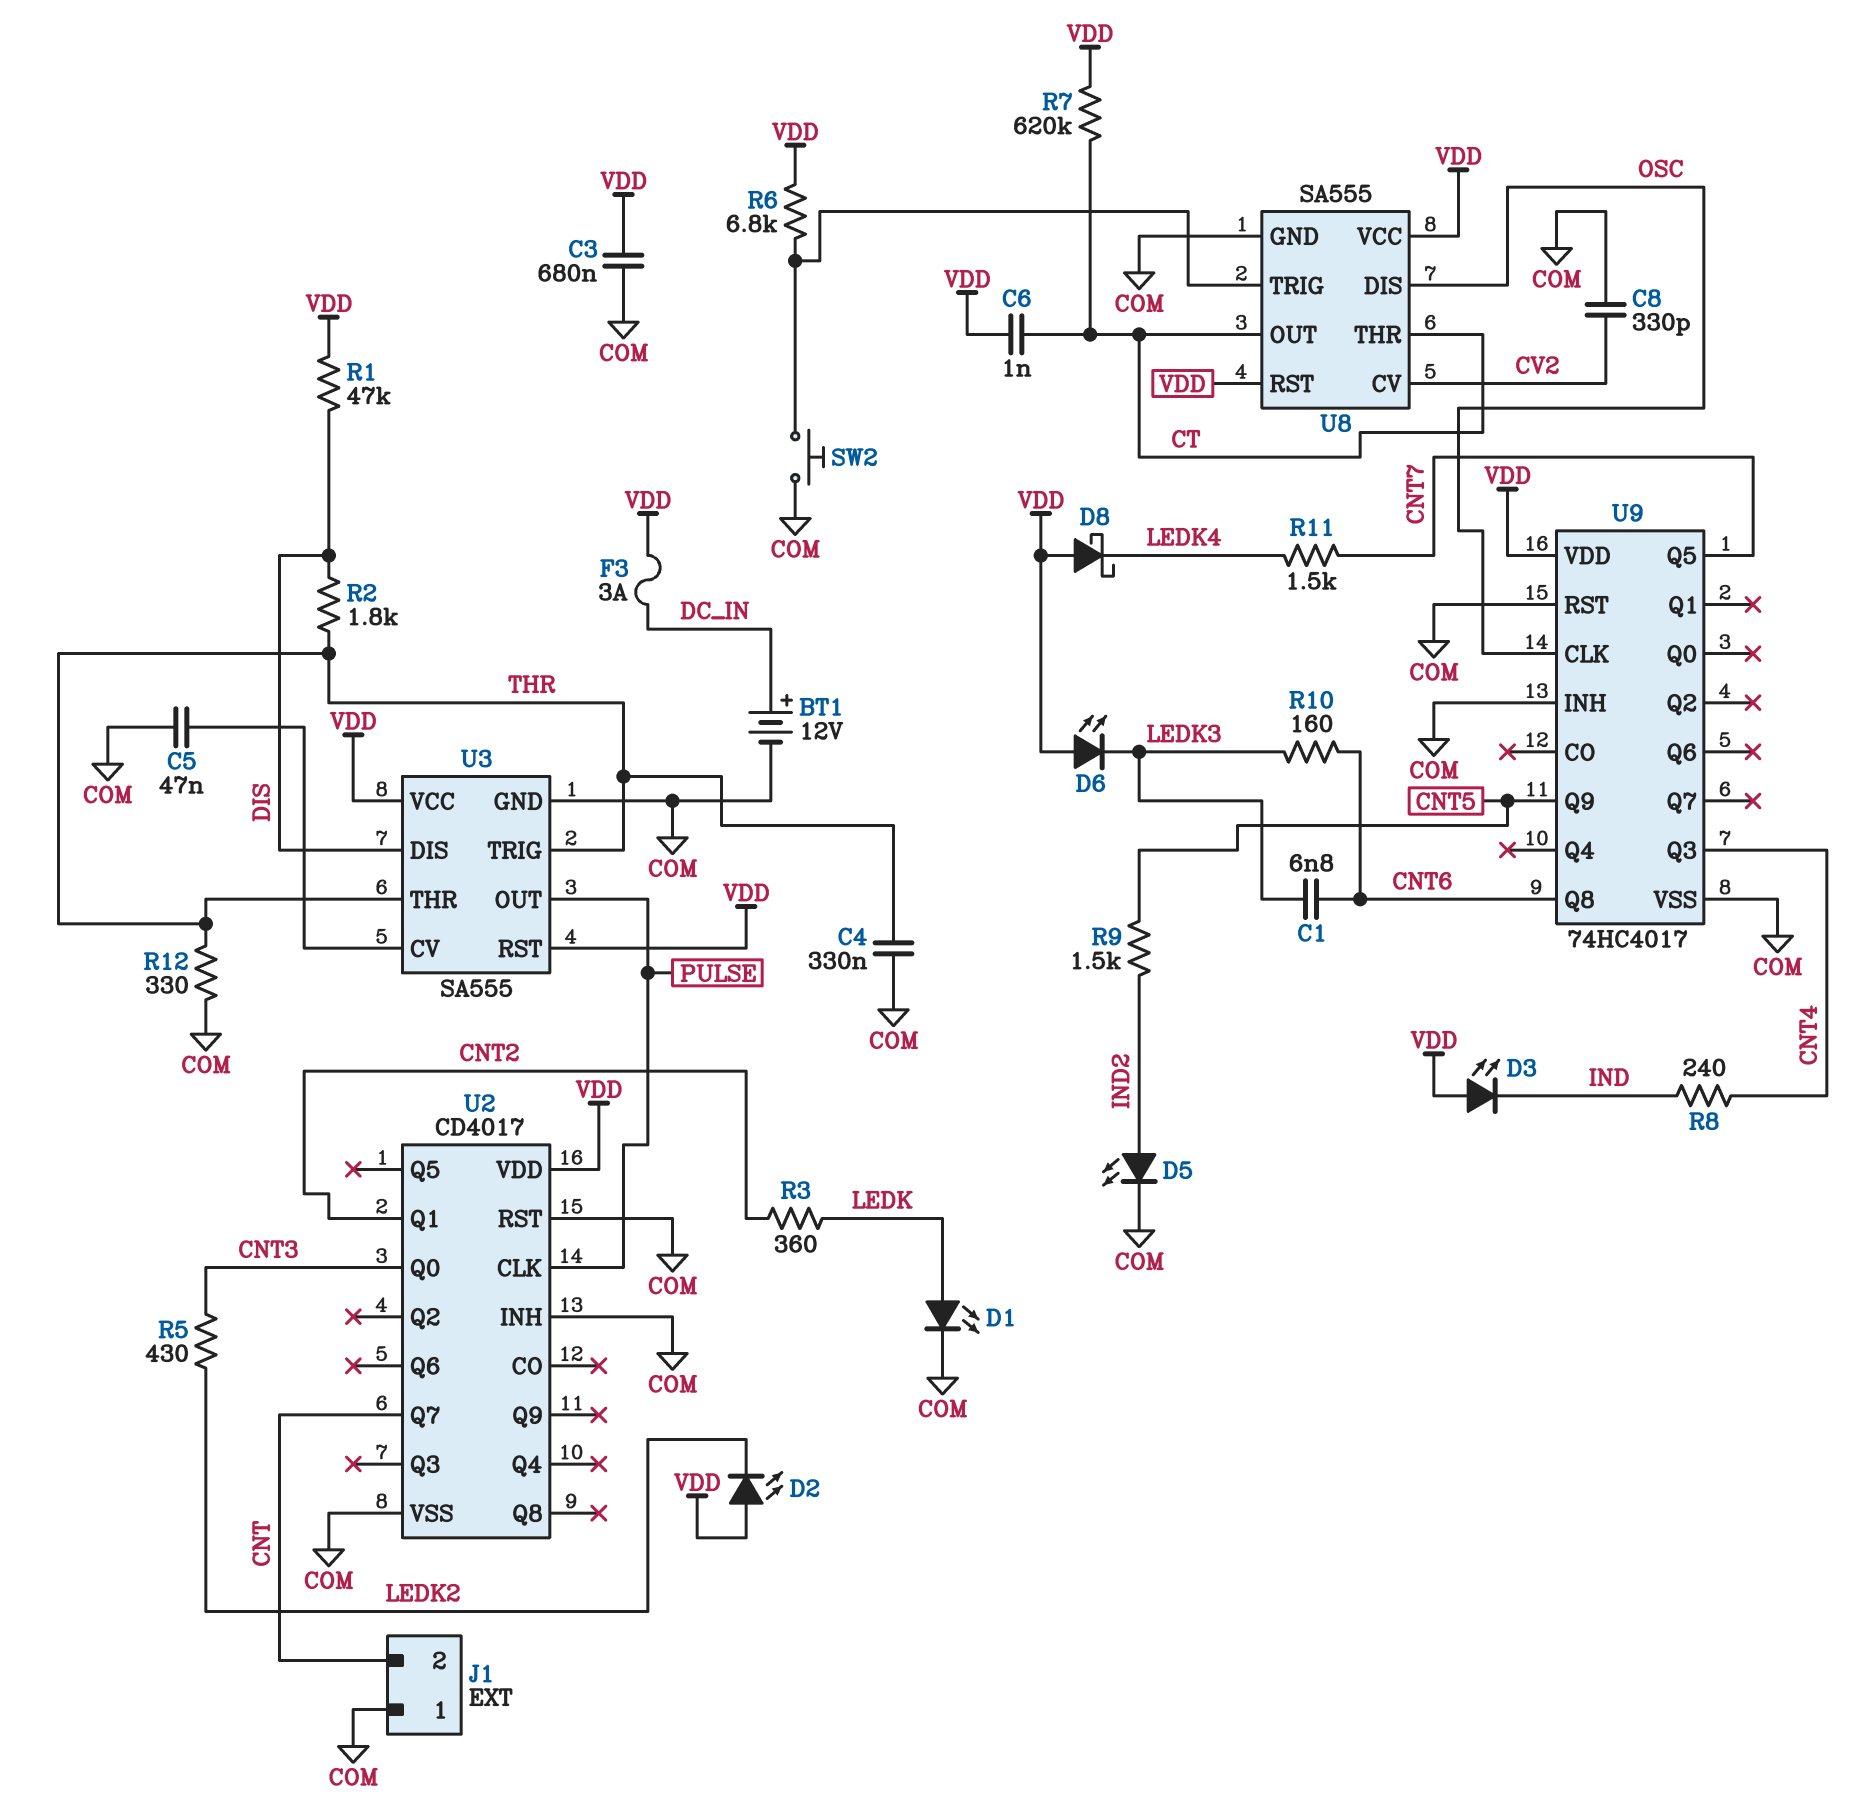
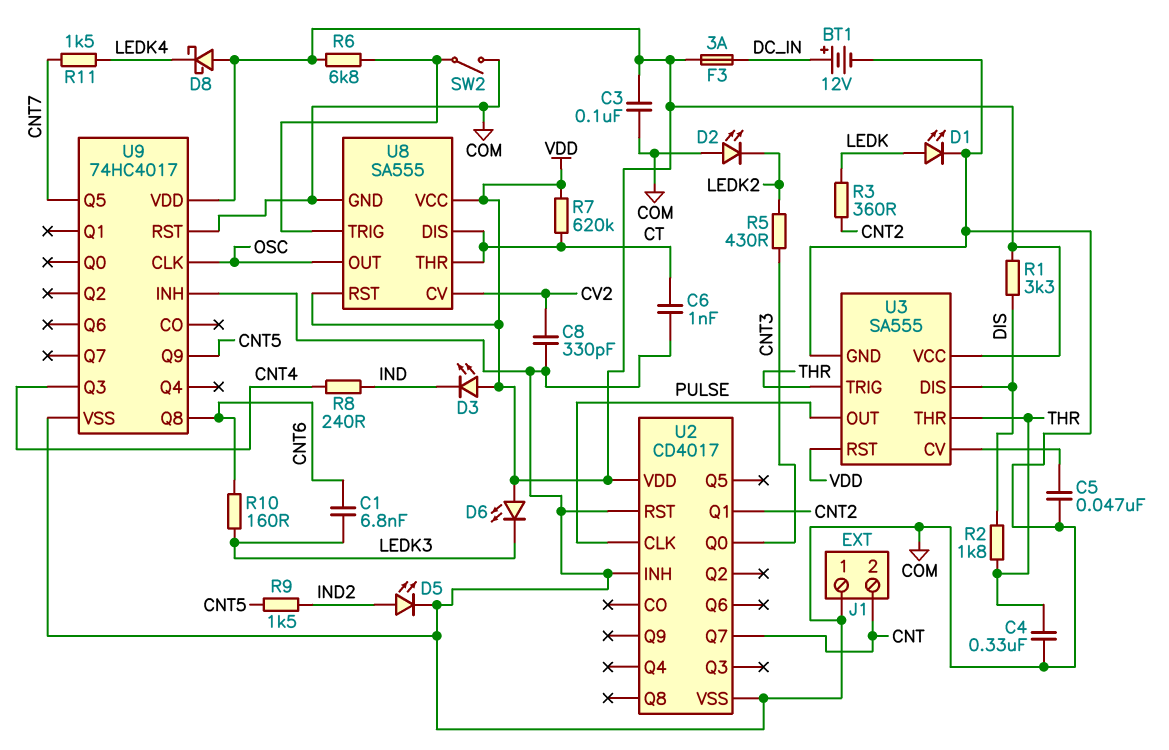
C3: 680nF (COM, VDD) -> 100nF (COM, VDD)
C6: 1nF (CT, VDD) -> 1nF (COM, CT)
D2: LED (A VDD, K LEDK2) -> LED (A COM, K LEDK2)
R1: 47k (DIS, VDD) -> 3.3k (DIS, VDD)
R12: 330 (COM, THR) -> none
SW2: button (COM, U8/TRIG) -> switch (COM, U8/TRIG)
U8 pin DIS: OSC -> CT
U8 pin OUT: CT -> OSC

